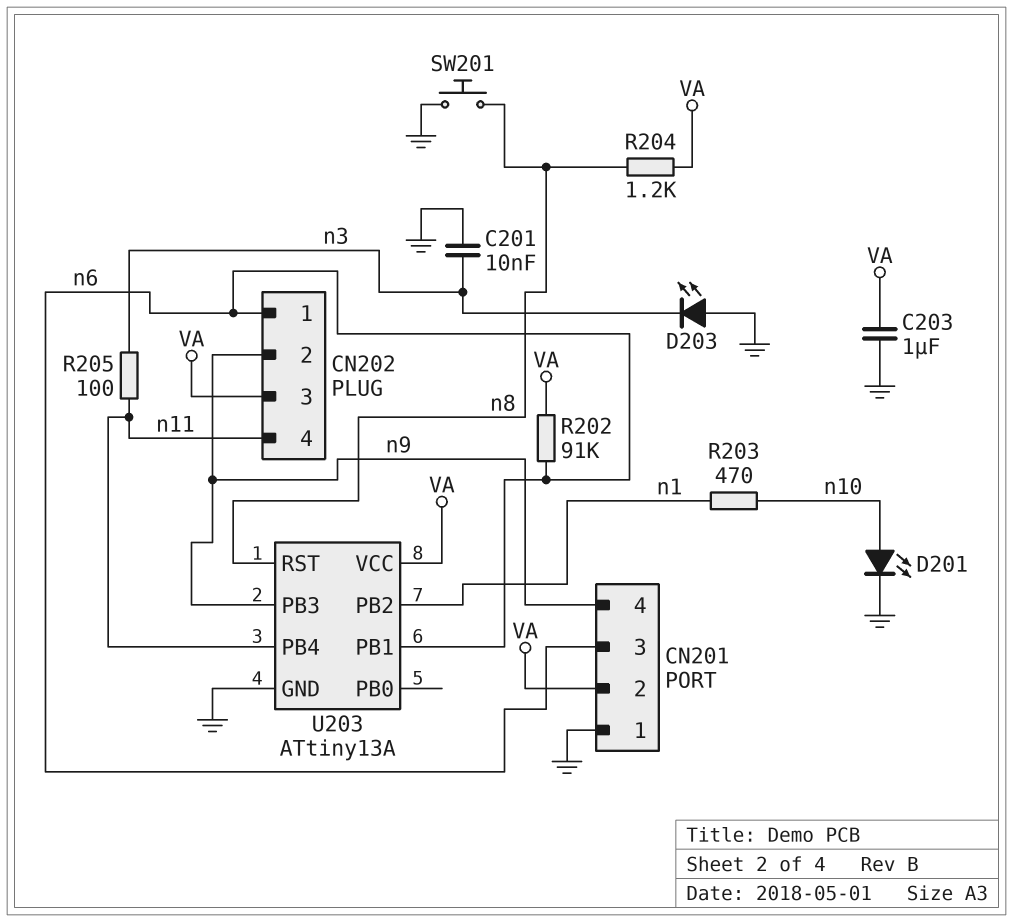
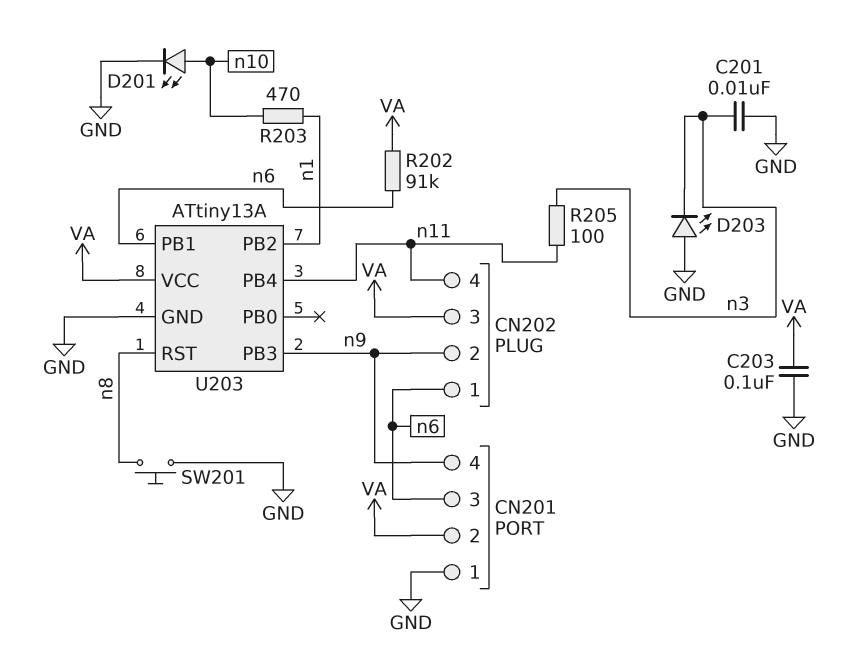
C203: 1uF (GND, VA) -> 100nF (GND, VA)
R204: 1.2k (VA, n8) -> none

